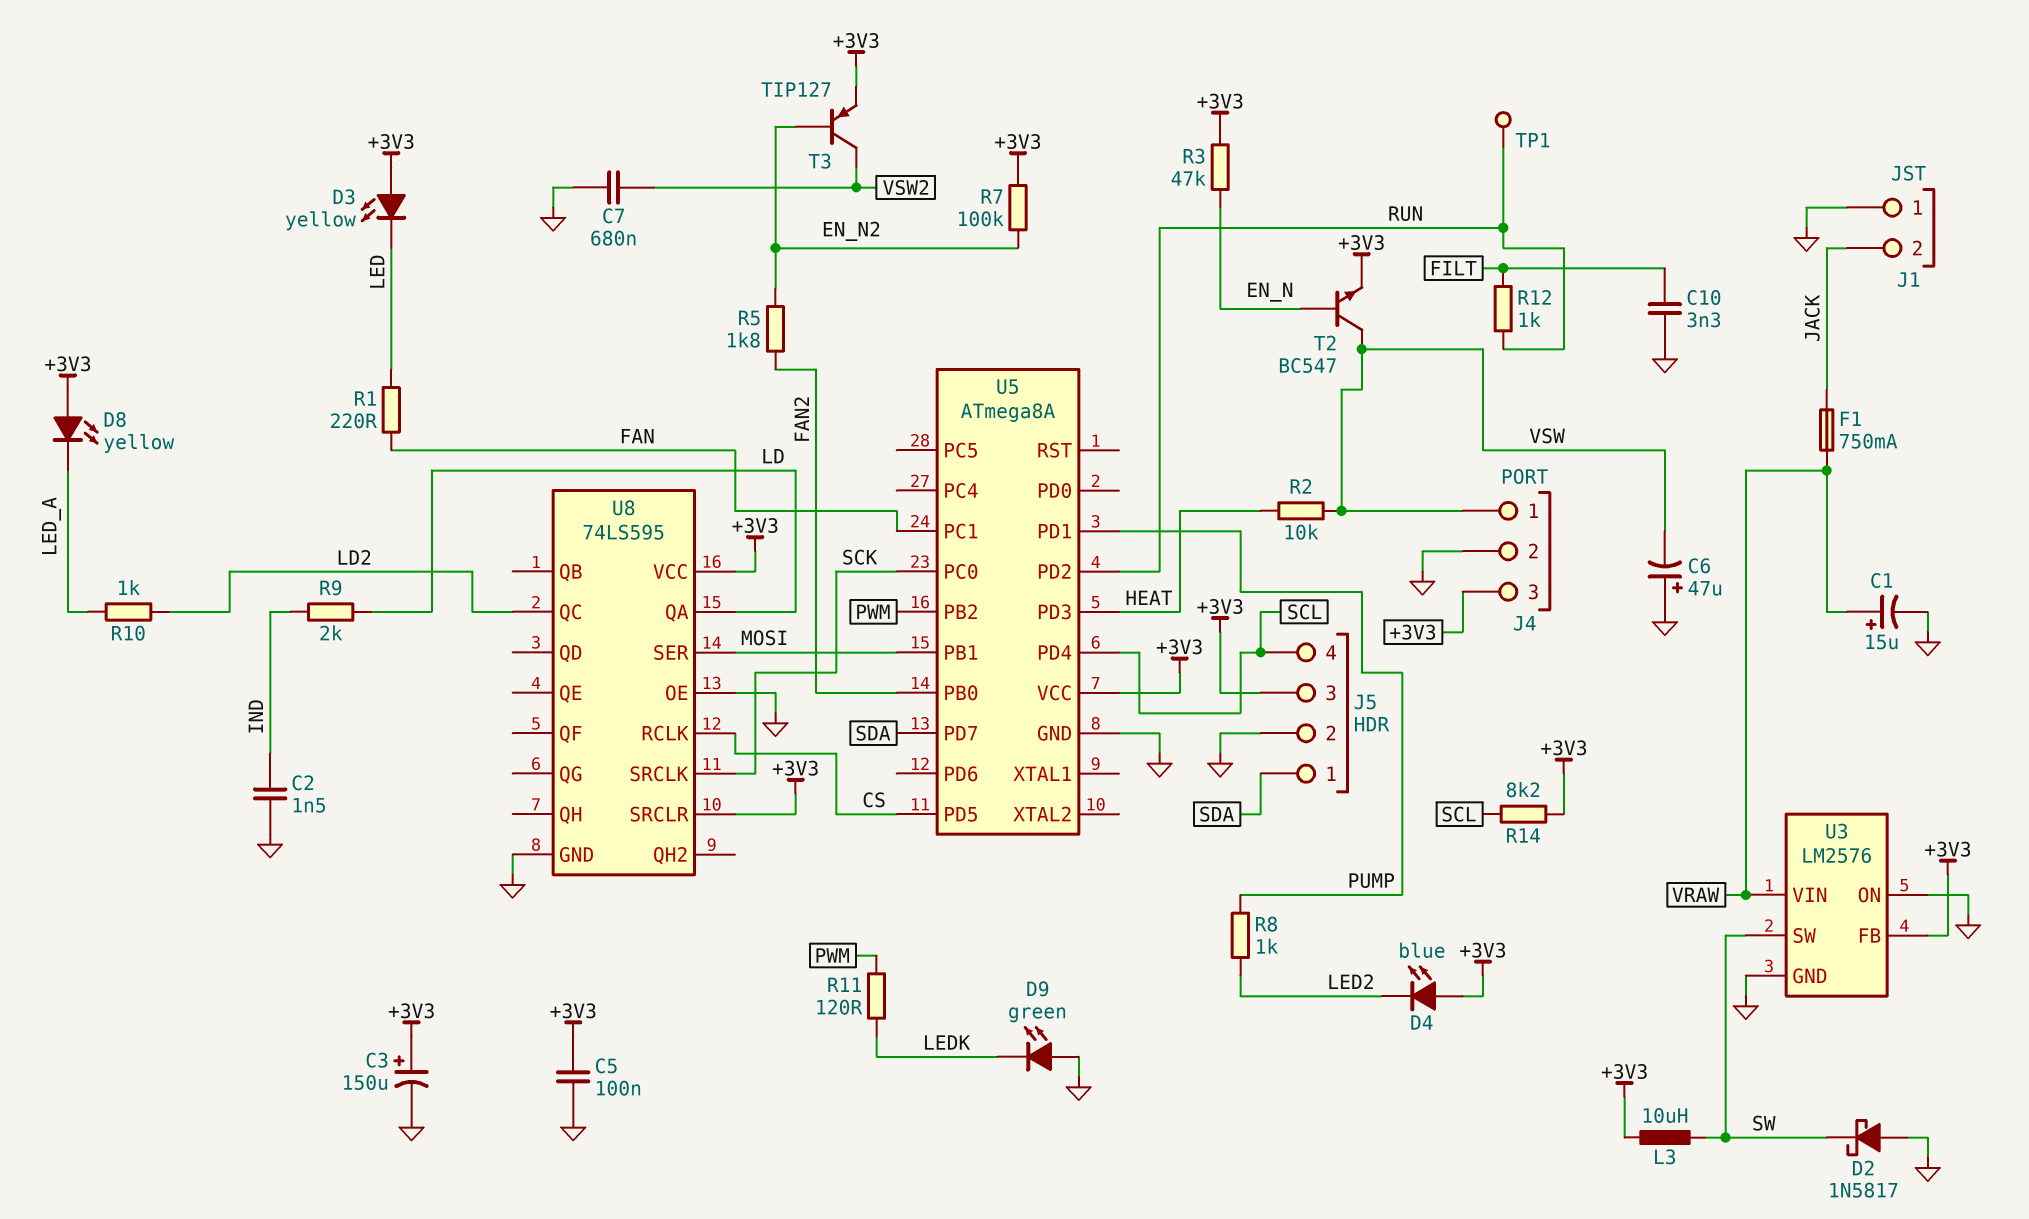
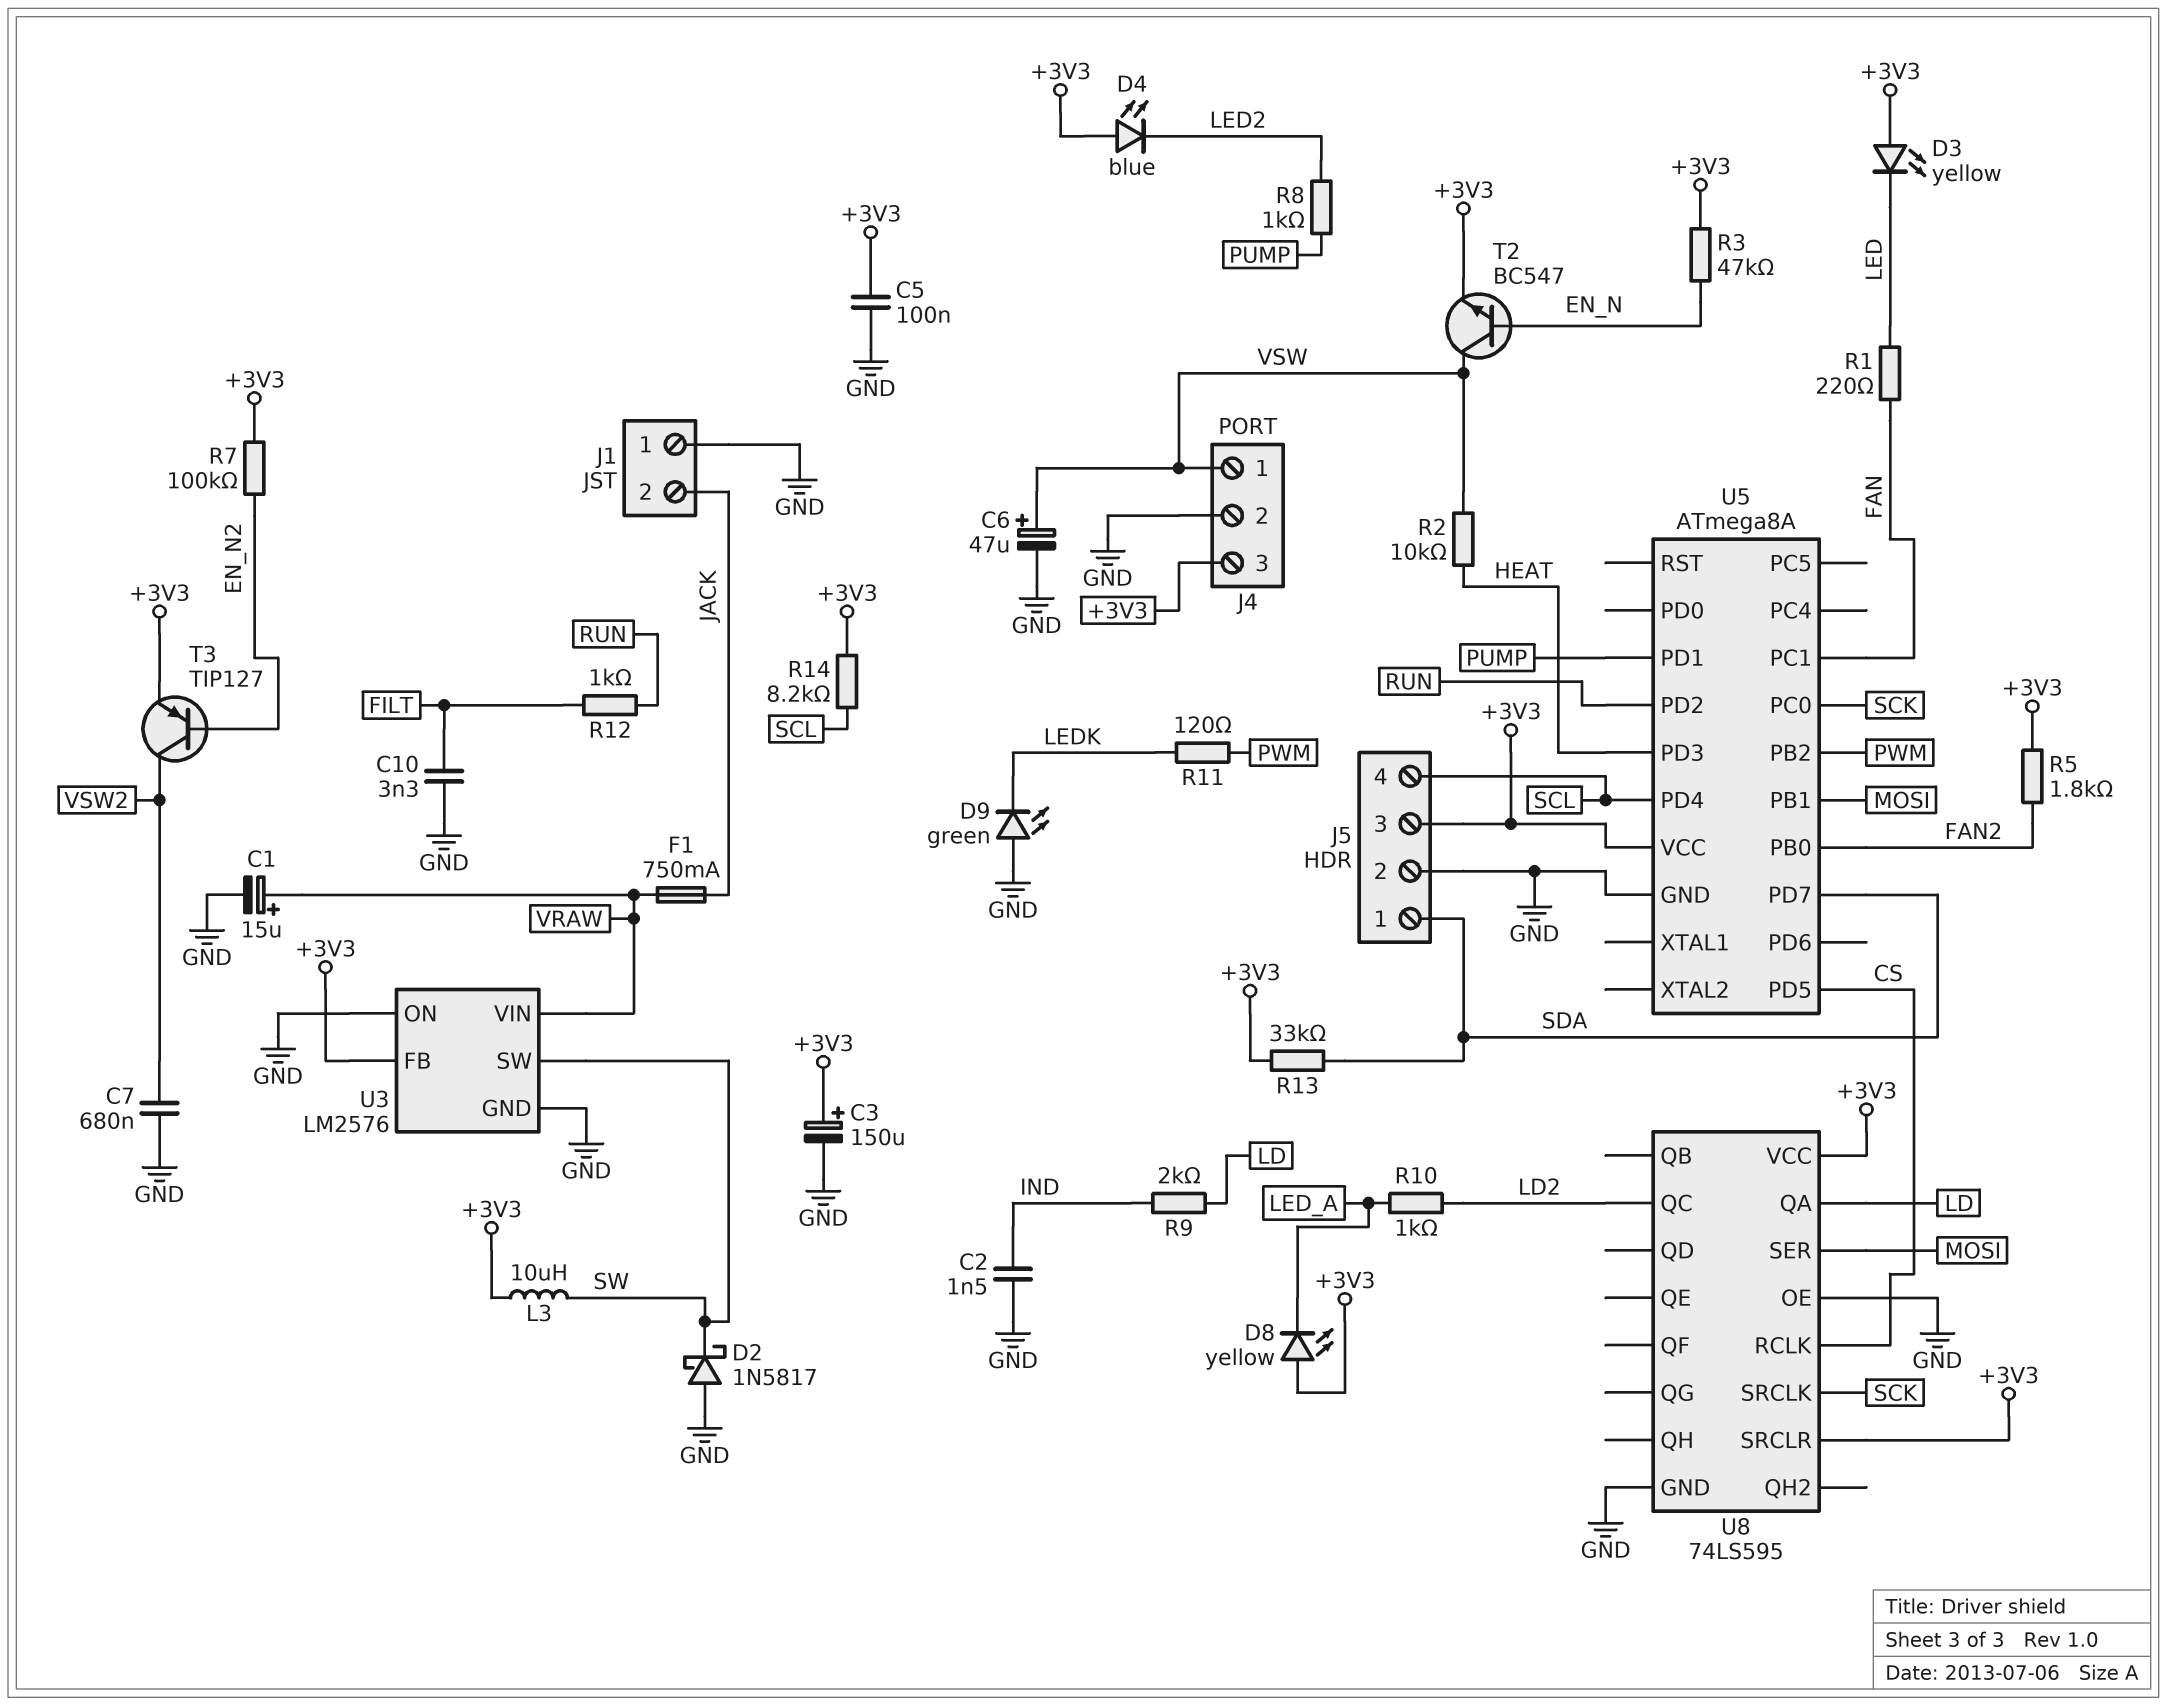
C6: 47uF (plus GND, minus VSW) -> 47uF (plus VSW, minus GND)
R5: 1.8k (EN_N2, FAN2) -> 1.8k (+3V3, FAN2)
R13: none -> 33k (+3V3, SDA)
TP1: test point (RUN) -> none

